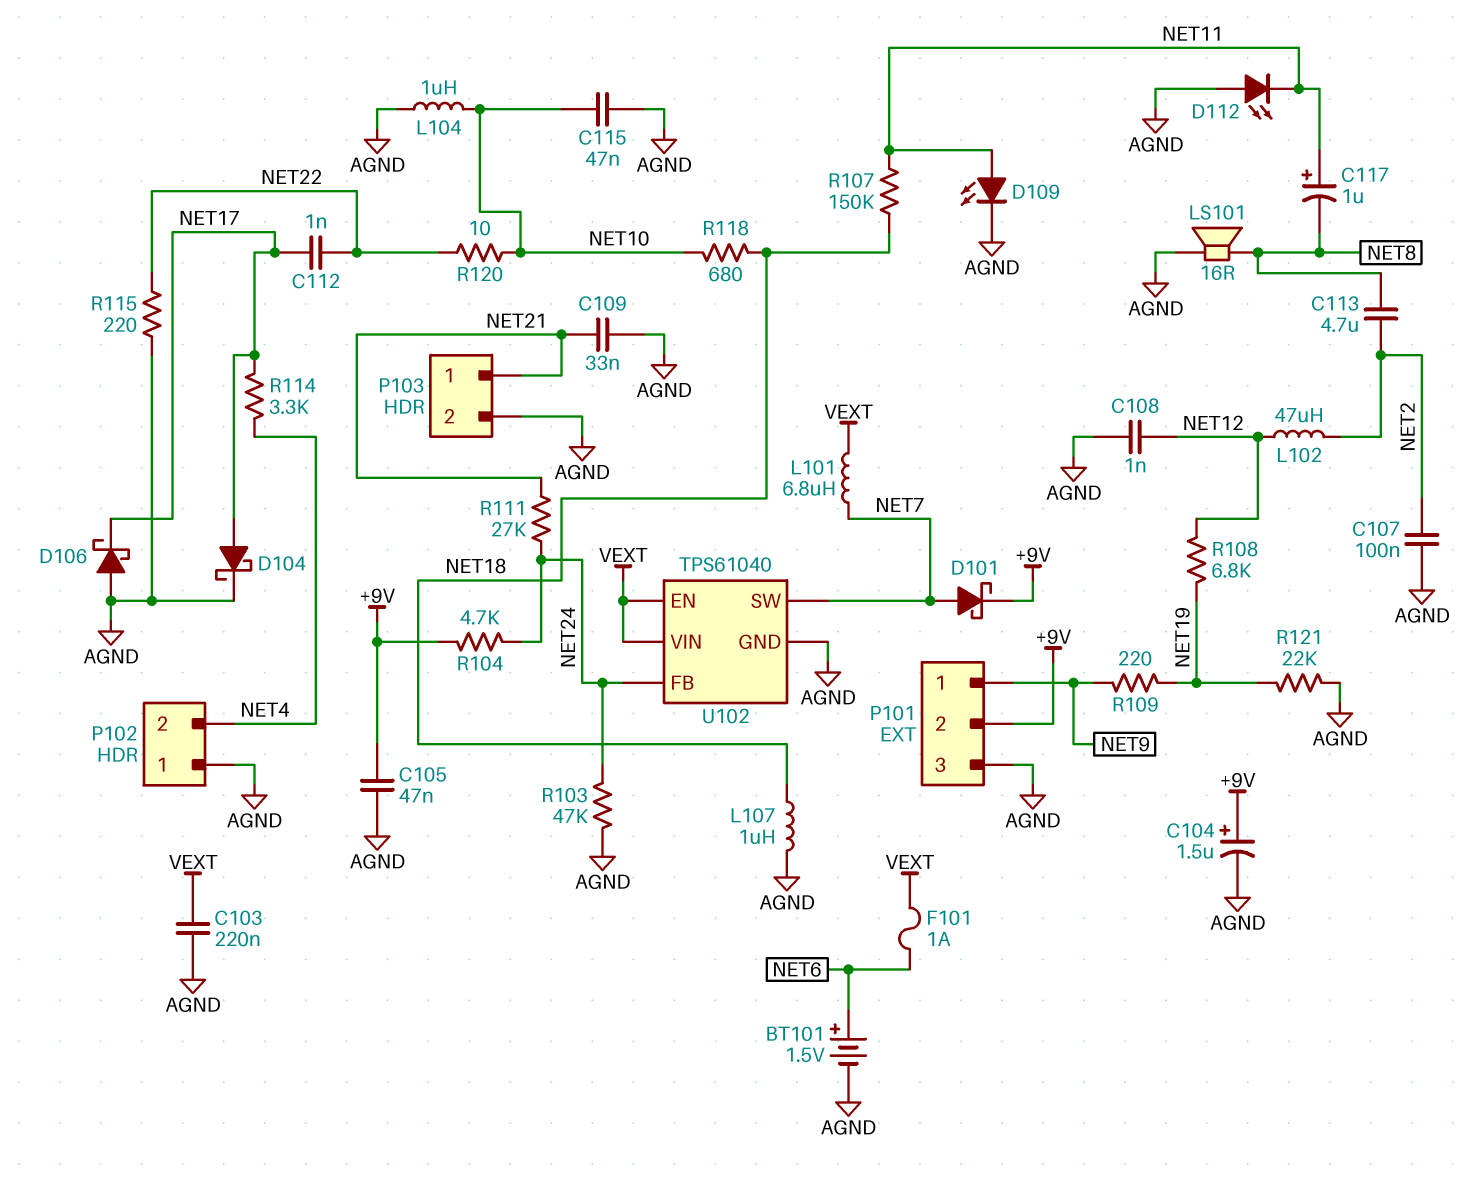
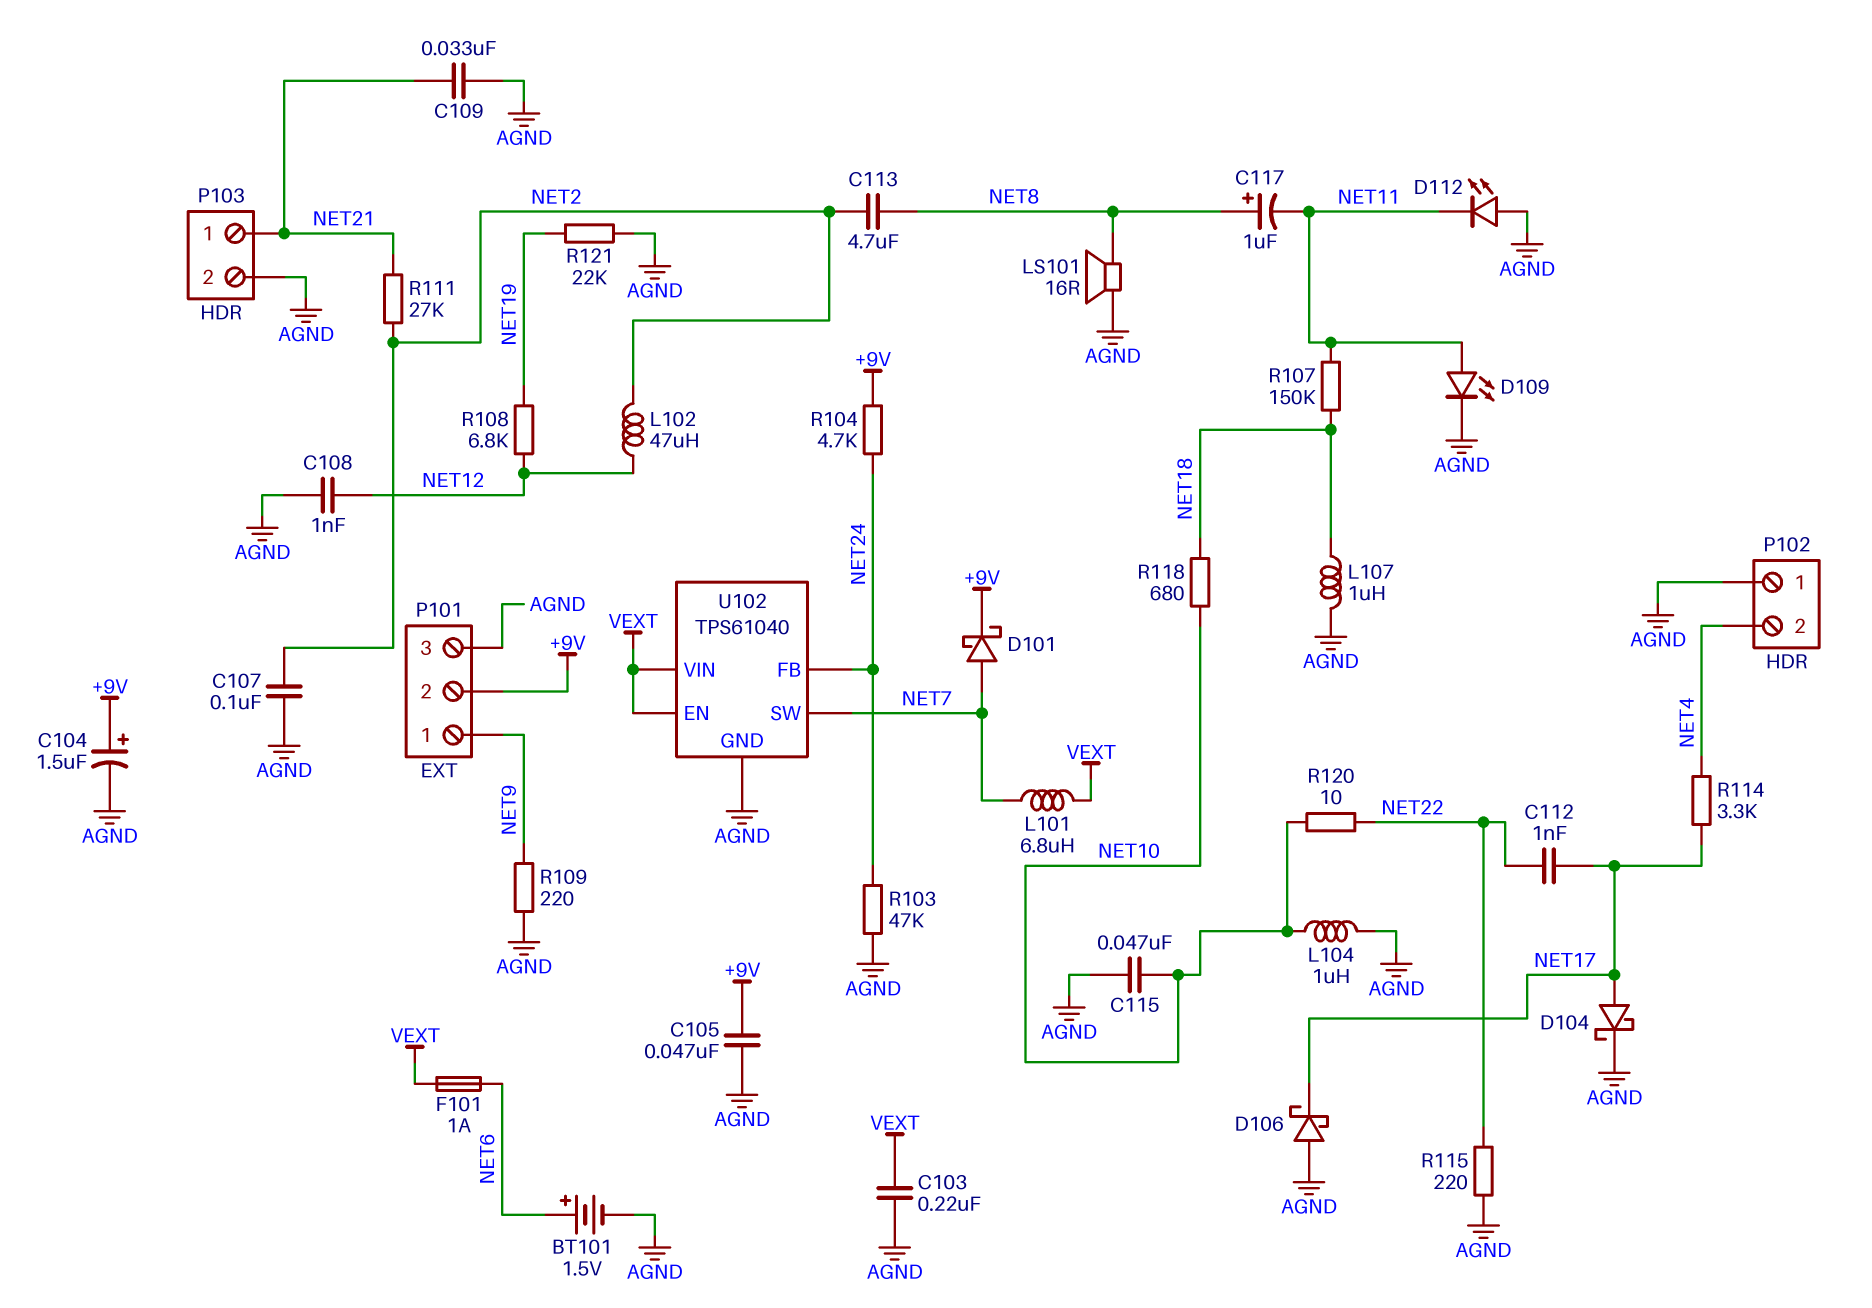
C117: 1uF (plus NET11, minus NET8) -> 1uF (plus NET8, minus NET11)
R109: 220 (NET9, NET19) -> 220 (AGND, NET9)
R111: 27k (NET21, NET24) -> 27k (NET2, NET21)

